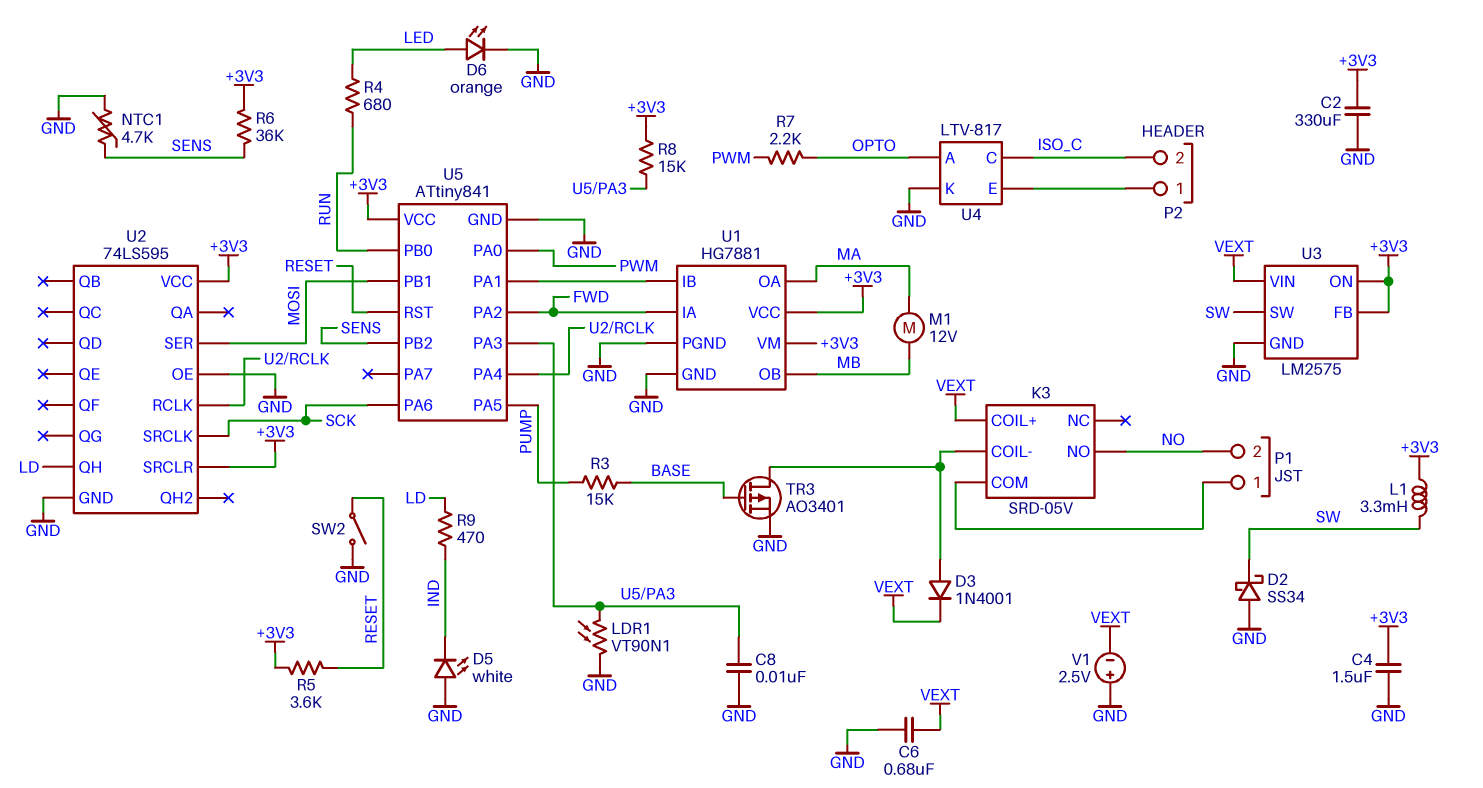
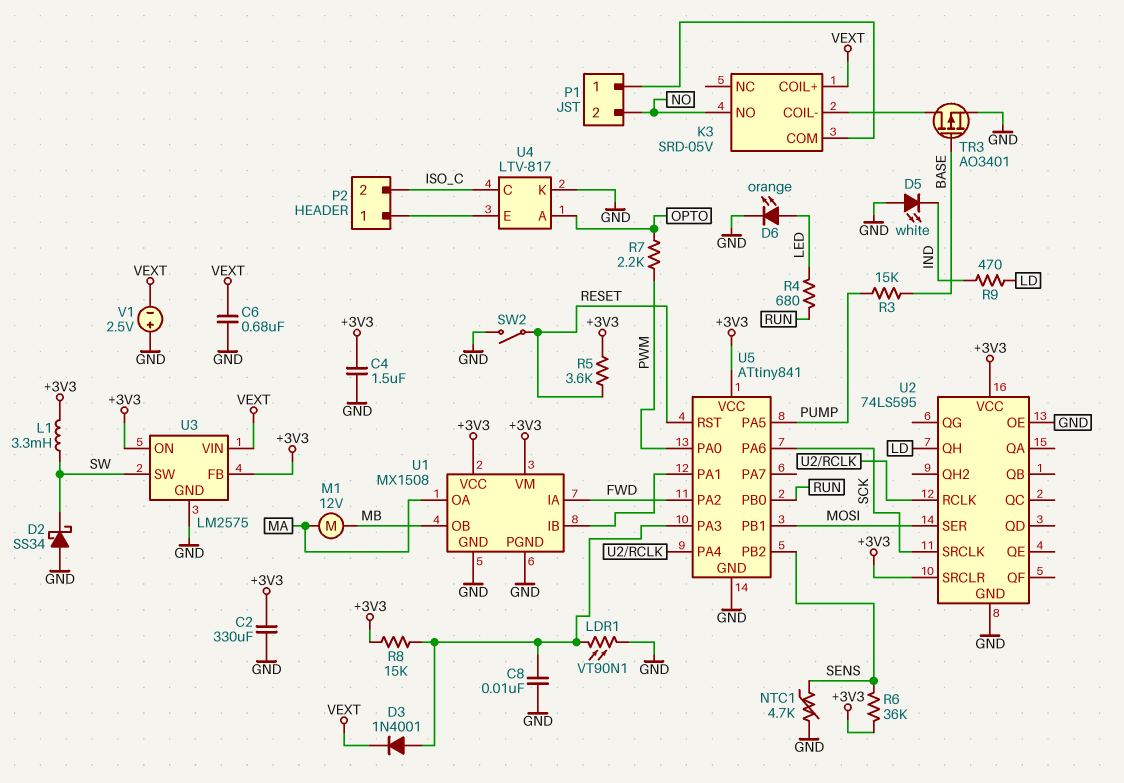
D3: diode 1N4001 (A K3/COIL-, K VEXT) -> diode 1N4001 (A U5/PA3, K VEXT)
U1: HG7881 -> MX1508

